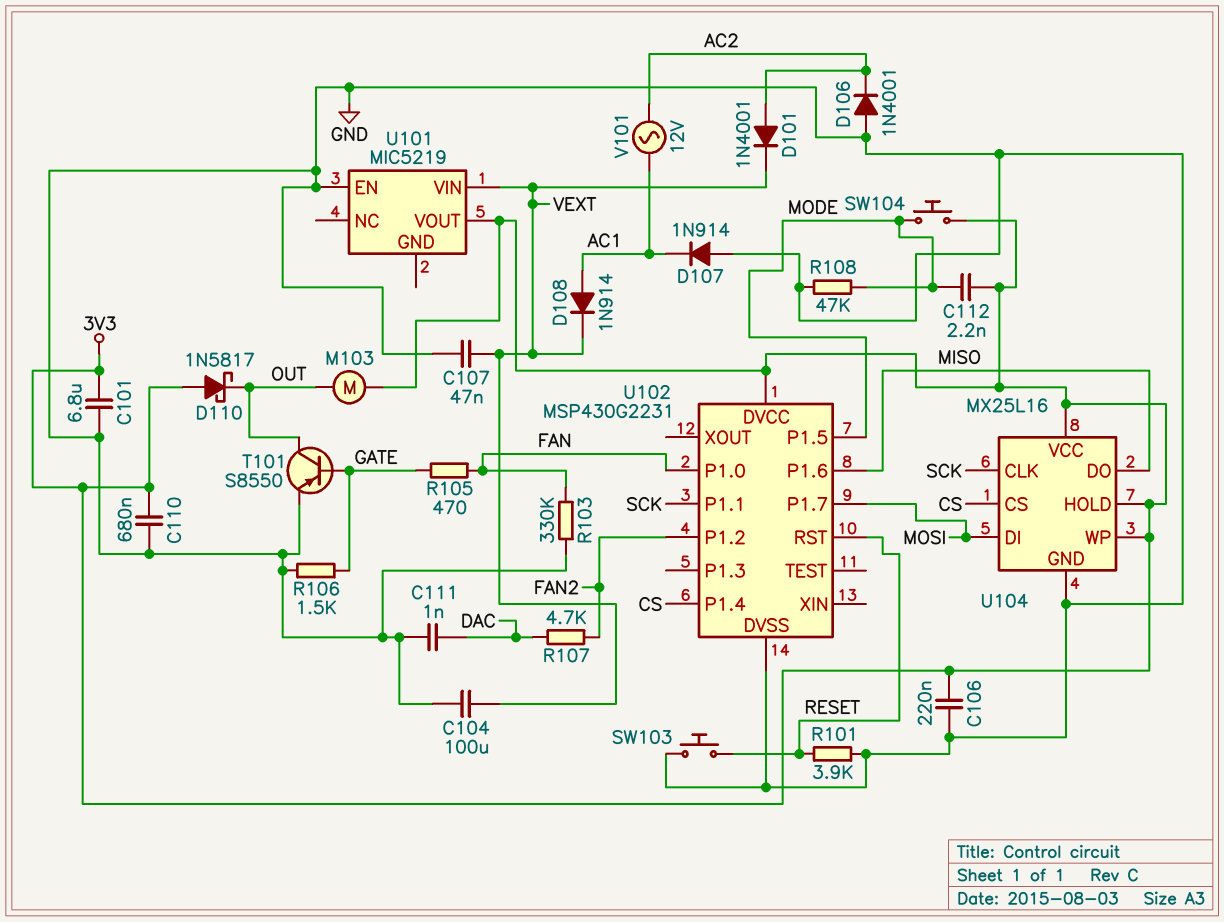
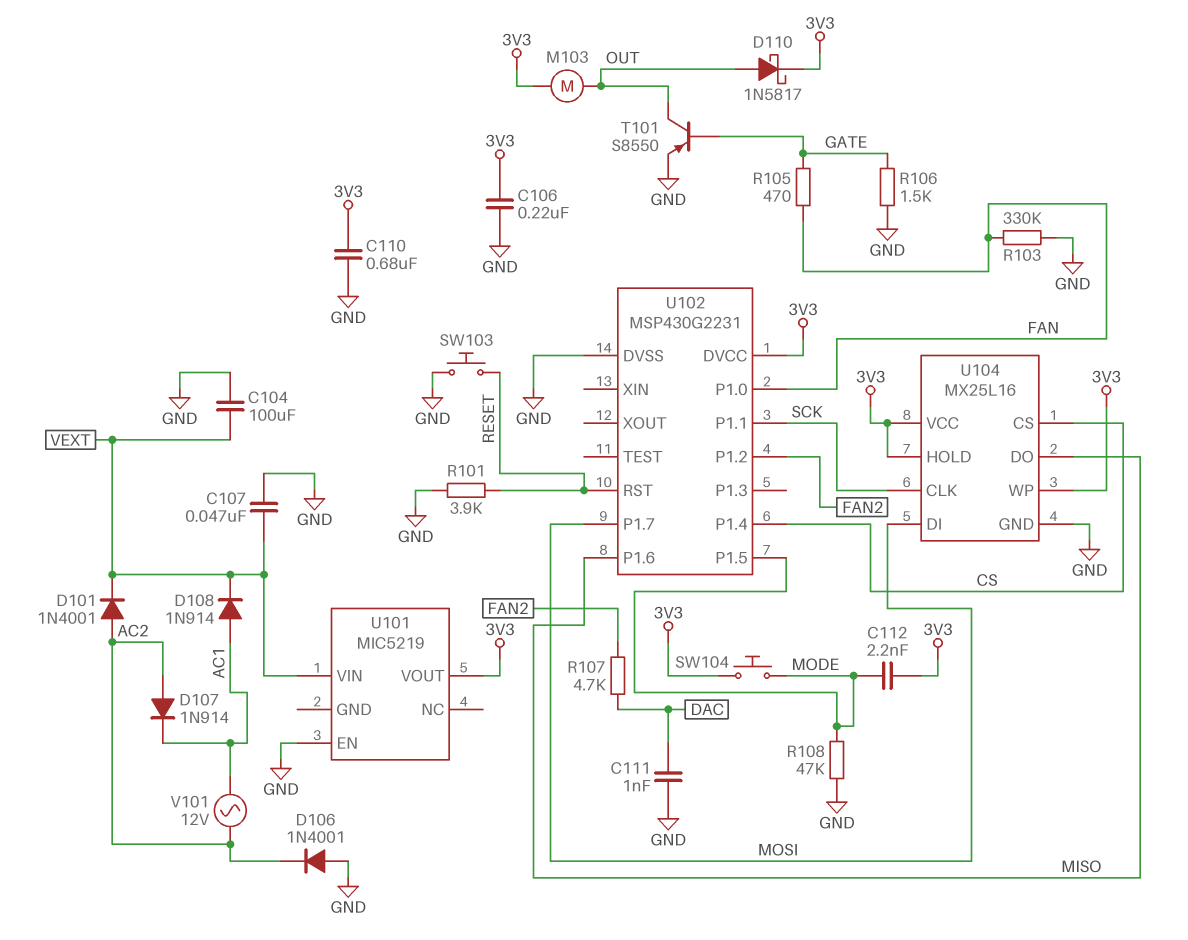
C101: 6.8uF (3V3, GND) -> none
D107: diode 1N914 (A GND, K AC1) -> diode 1N914 (A AC2, K AC1)
D110: schottky 1N5817 (A 3V3, K OUT) -> schottky 1N5817 (A OUT, K 3V3)

